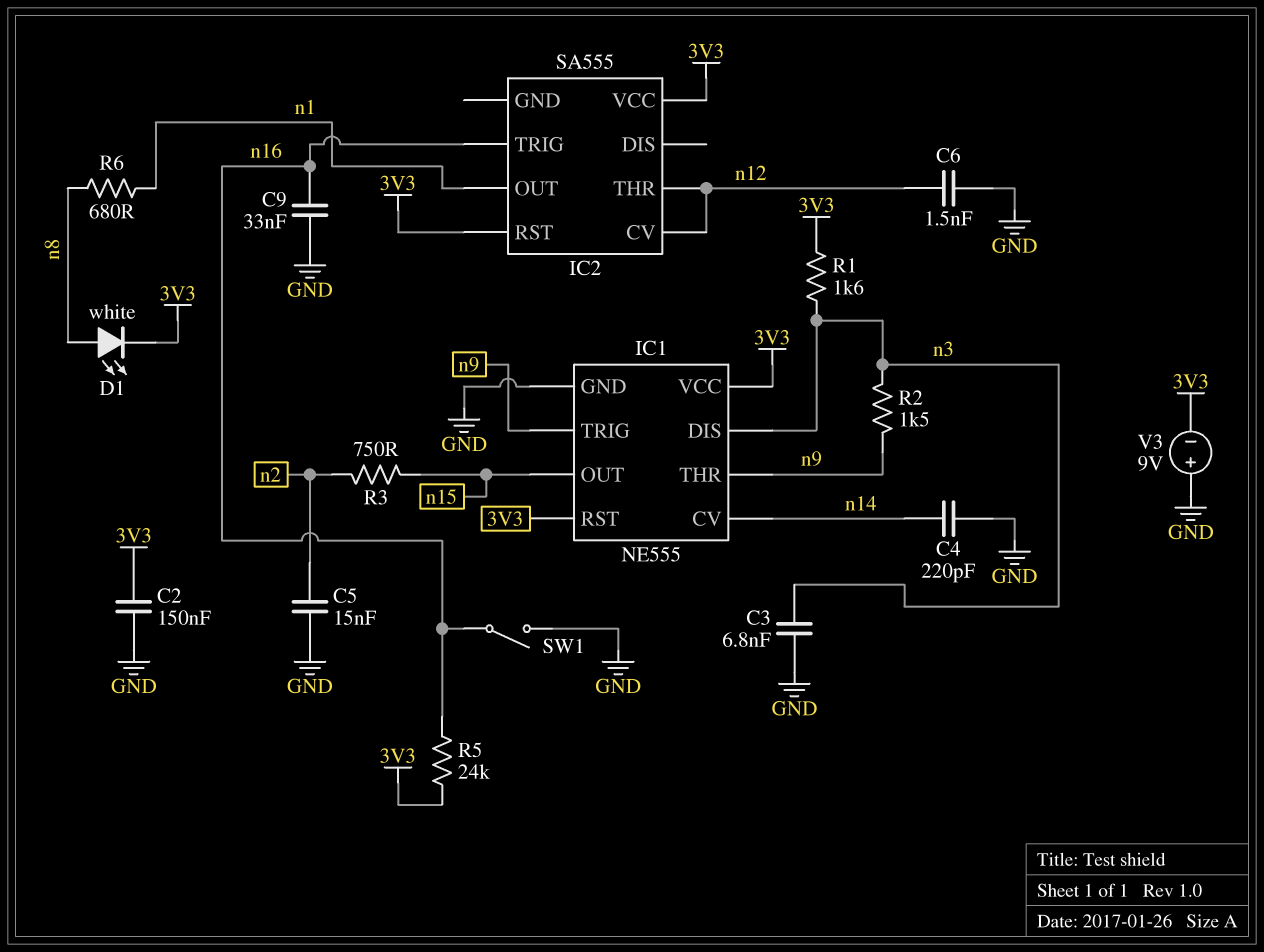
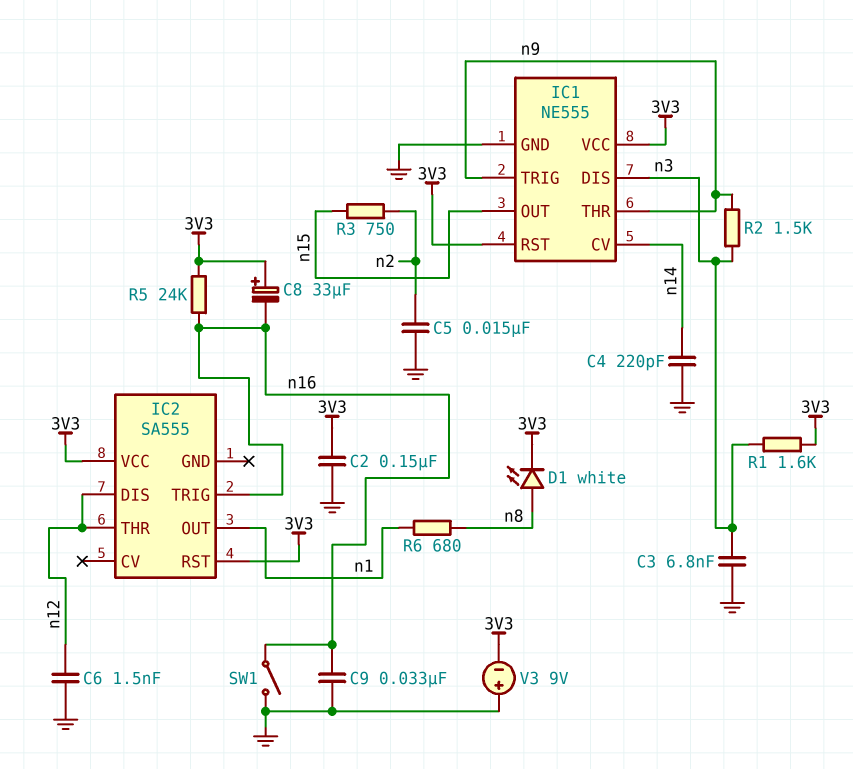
C8: none -> 33uF (plus 3V3, minus n16)
IC2 pin CV: n12 -> none
IC2 pin DIS: none -> n12

